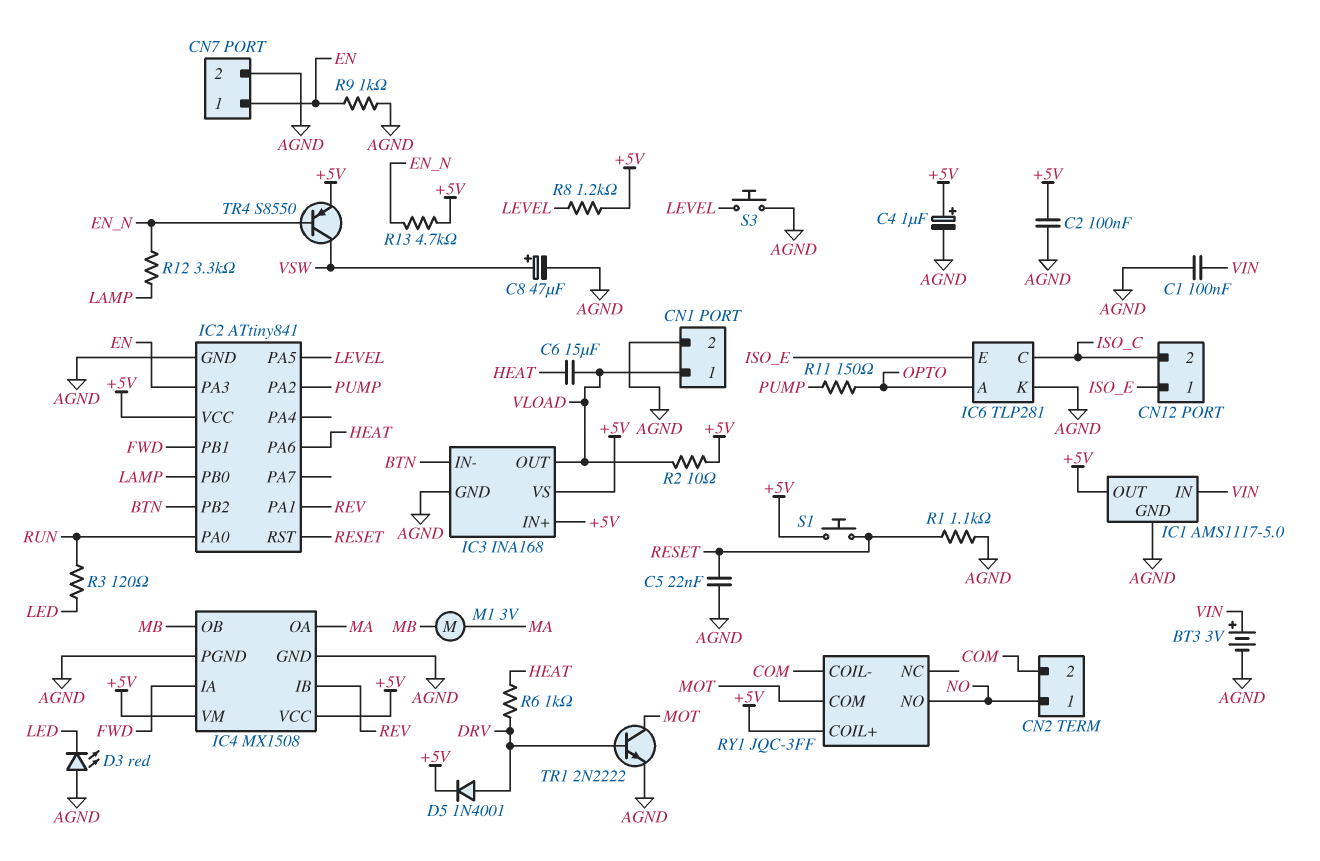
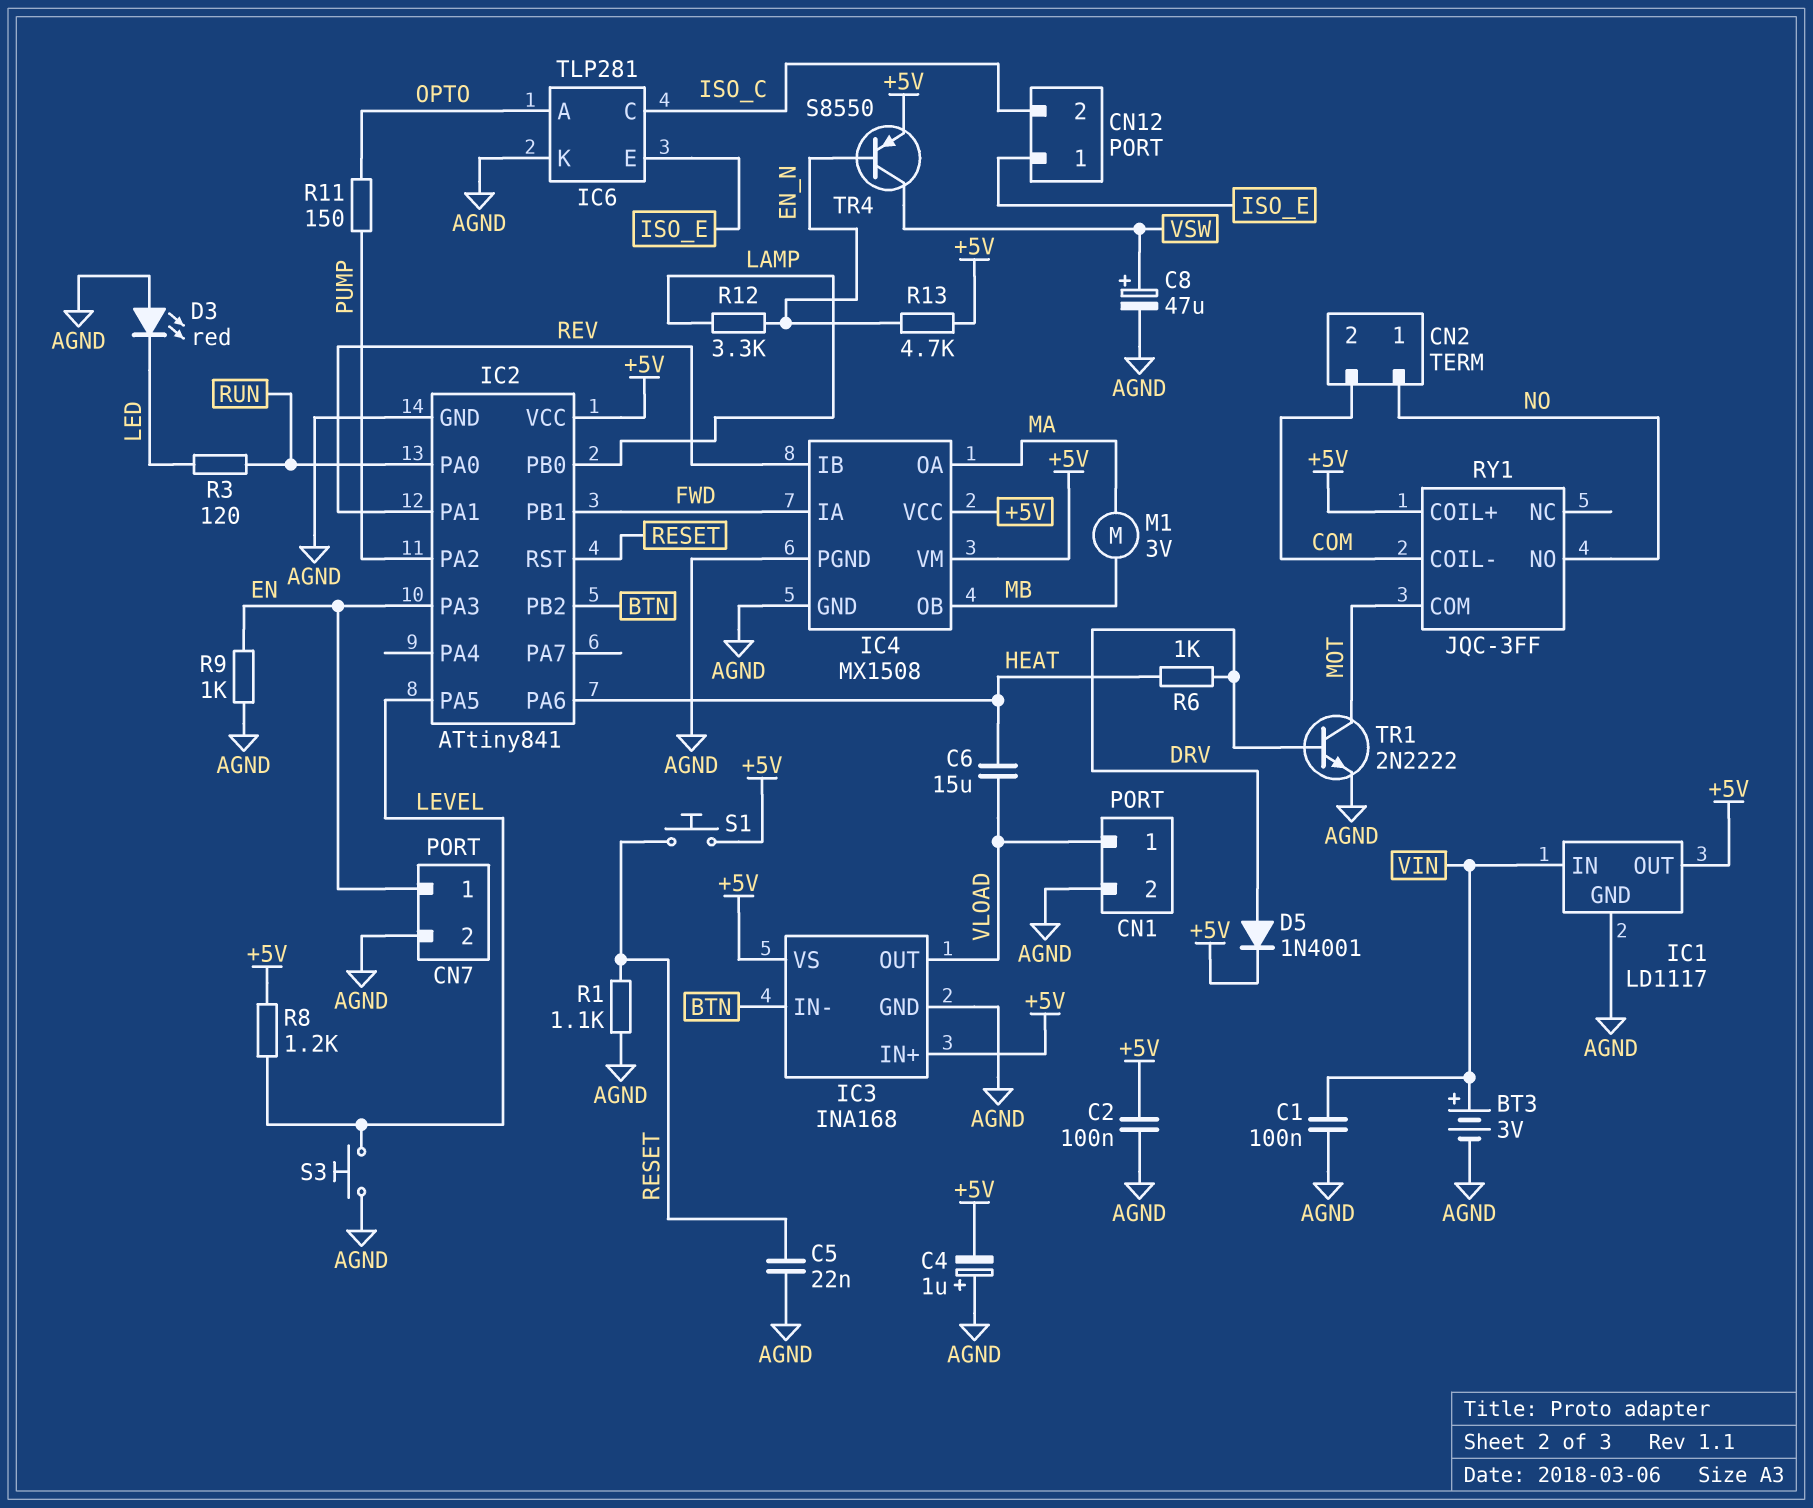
C4: 1uF (plus +5V, minus AGND) -> 1uF (plus AGND, minus +5V)
IC1: AMS1117-5.0 -> LD1117
R2: 10 (+5V, VLOAD) -> none

